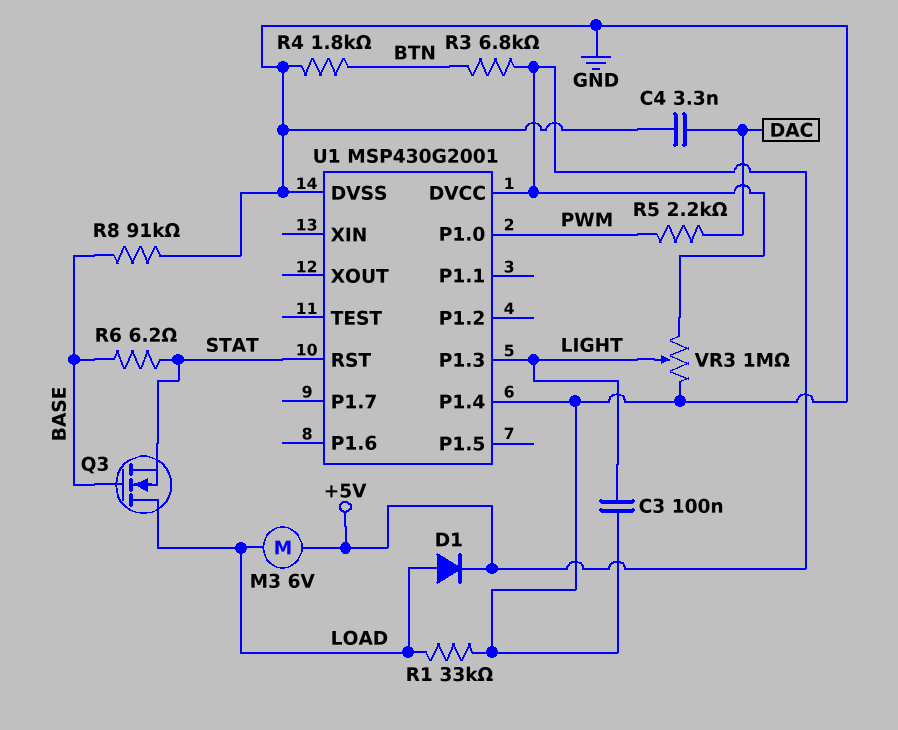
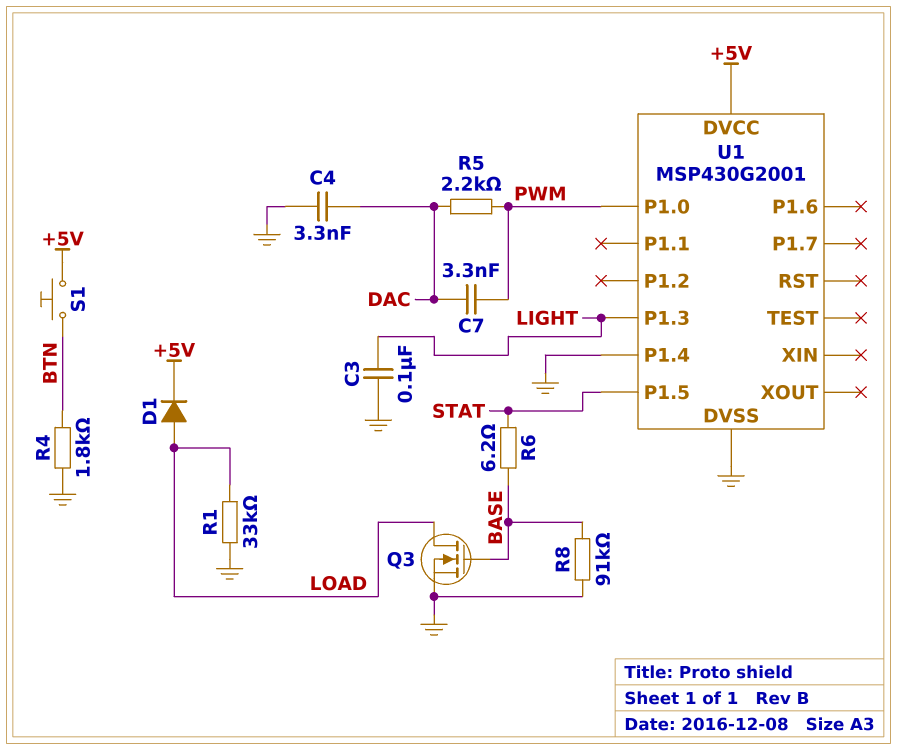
C7: none -> 3.3nF (DAC, PWM)
M3: motor 6V (+5V, LOAD) -> none
Q3: NMOS (G BASE, D LOAD, S STAT) -> NMOS (G BASE, D LOAD, S GND)
R3: 6.8k (+5V, BTN) -> none
S1: none -> button (+5V, BTN)
U1 pin P1.5: none -> STAT
U1 pin RST: STAT -> none
VR3: 1M (+5V, GND, wiper LIGHT) -> none

